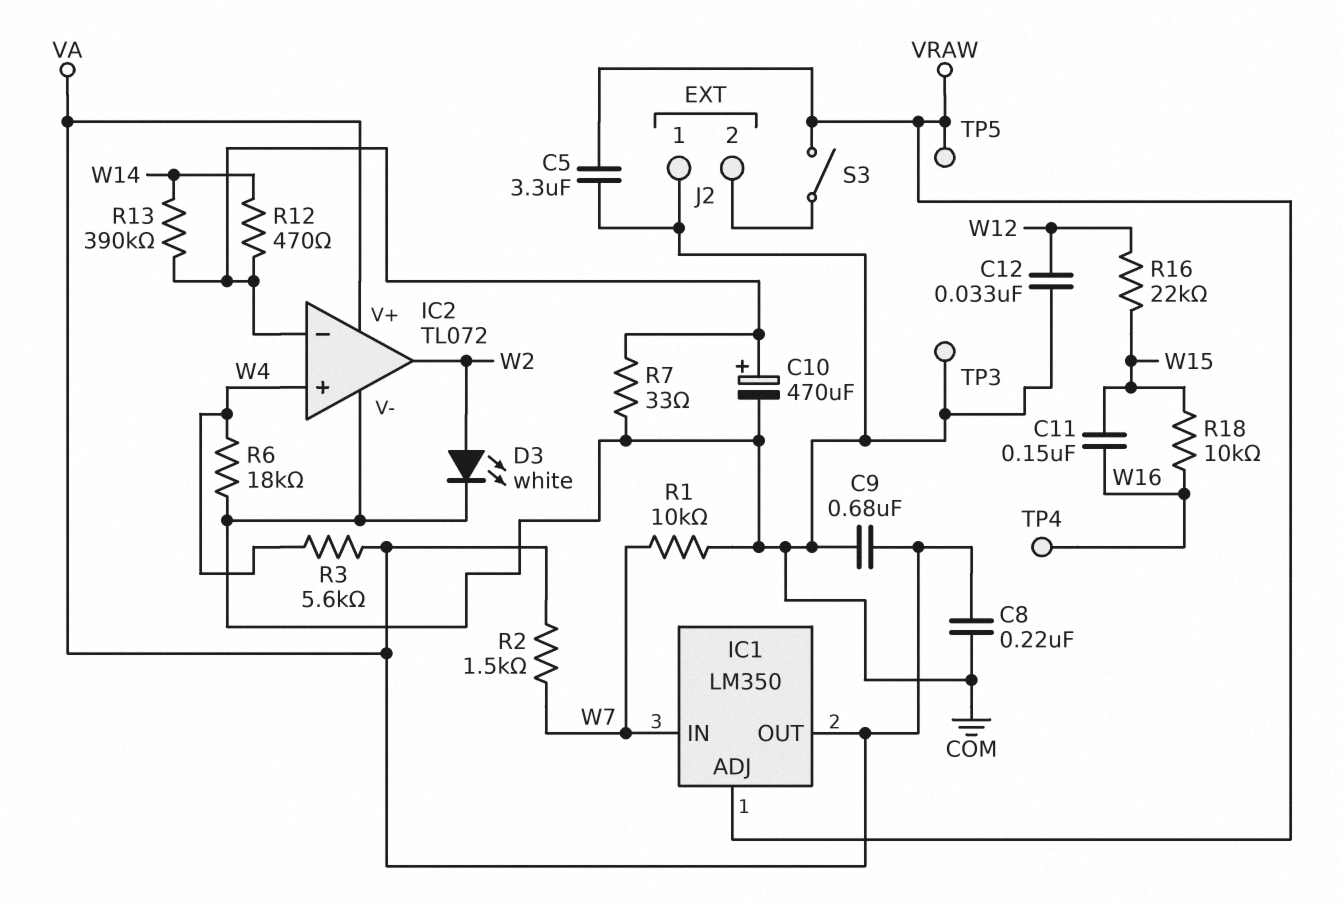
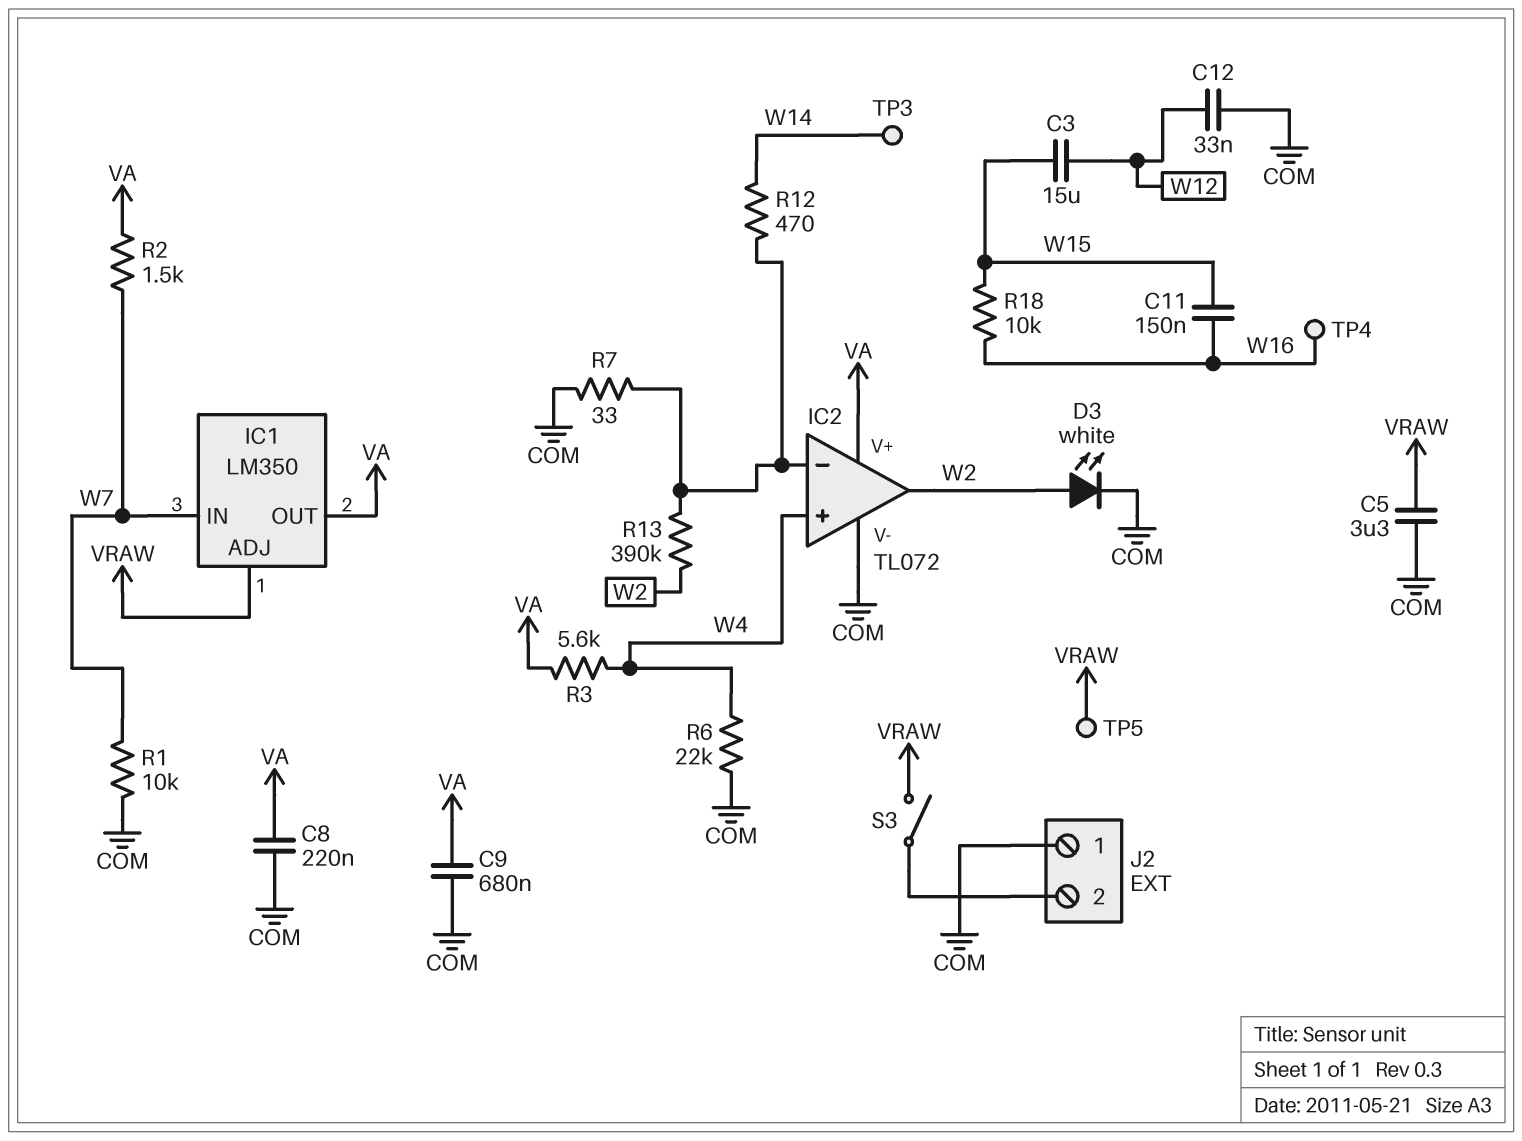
C3: none -> 15uF (W12, W15)
C10: 470uF (plus IC2/in-, minus COM) -> none
R6: 18k (COM, W4) -> 22k (COM, W4)
R13: 390k (IC2/in-, W14) -> 390k (IC2/in-, W2)
R16: 22k (W12, W15) -> none
TP3: test point (COM) -> test point (W14)

